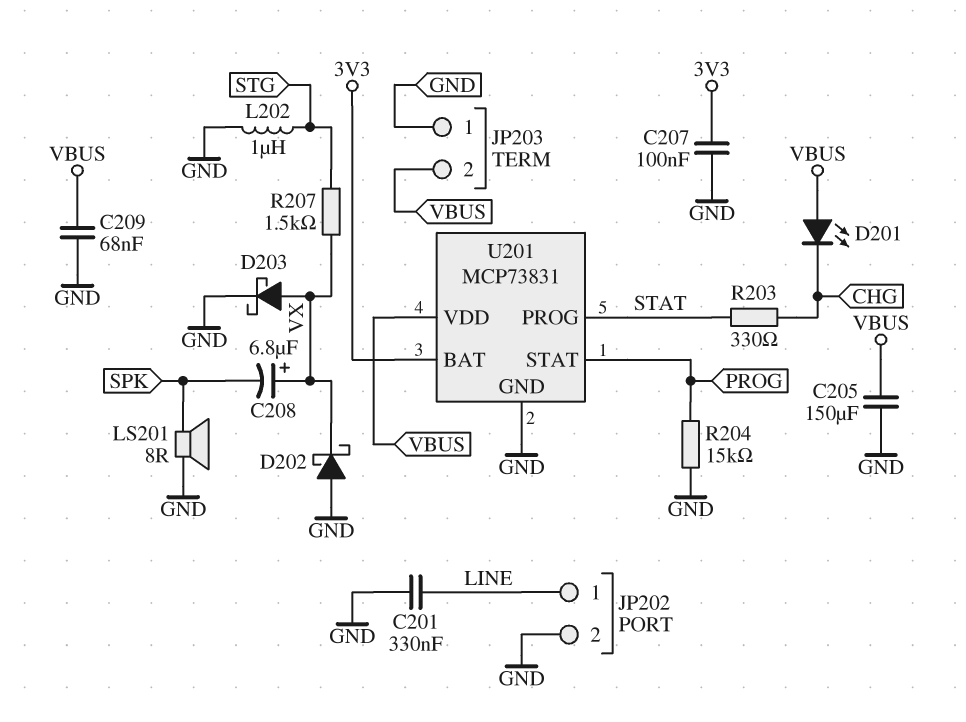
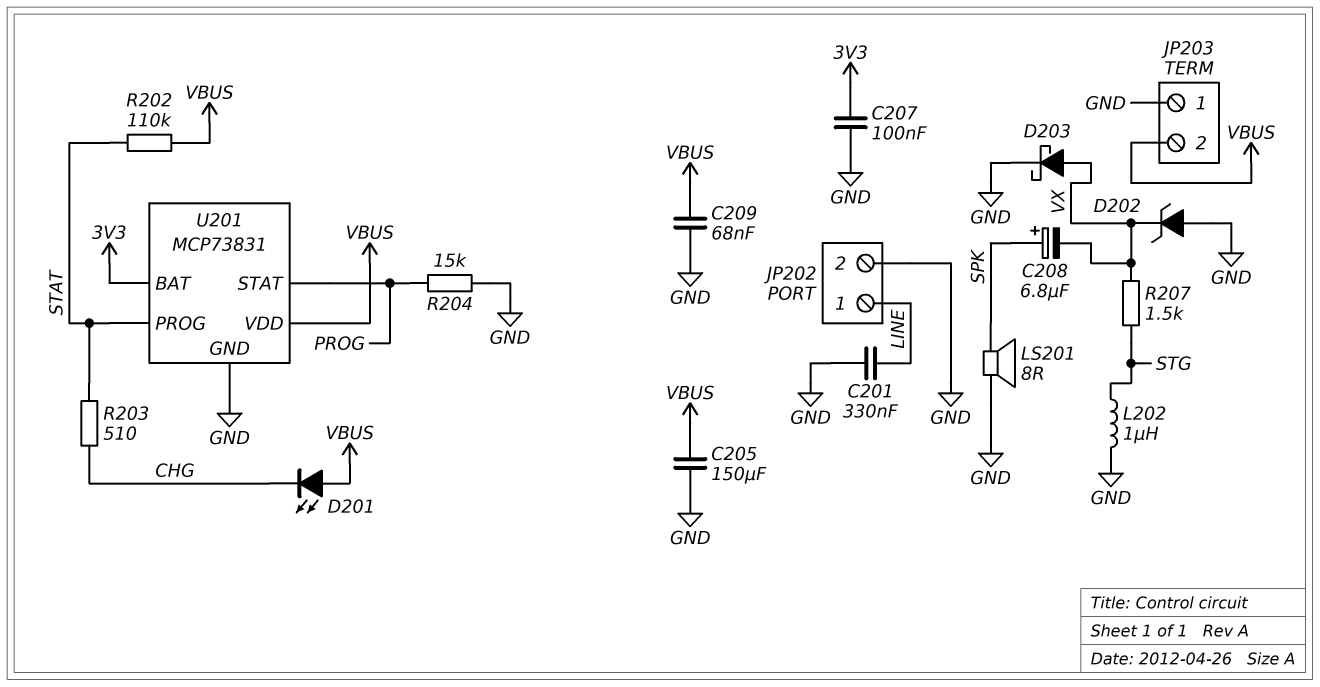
C208: 6.8uF (plus VX, minus SPK) -> 6.8uF (plus SPK, minus VX)
D202: schottky (A GND, K VX) -> zener (A GND, K VX)
R202: none -> 110k (STAT, VBUS)
R203: 330 (CHG, STAT) -> 510 (CHG, STAT)

